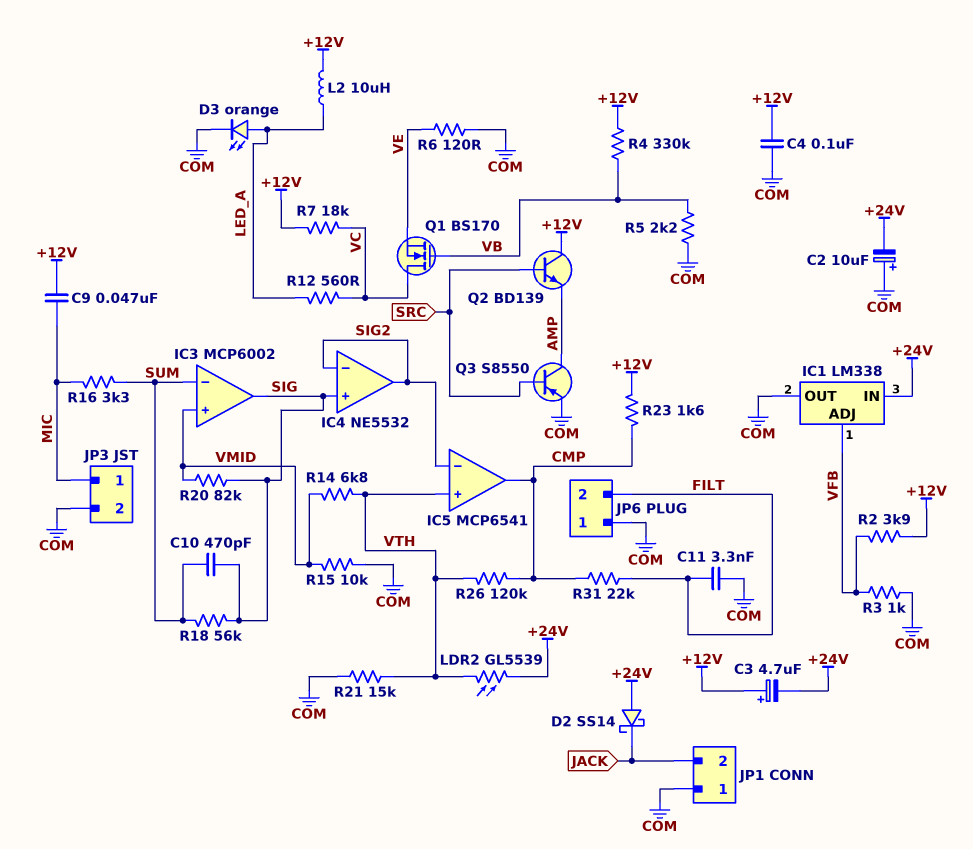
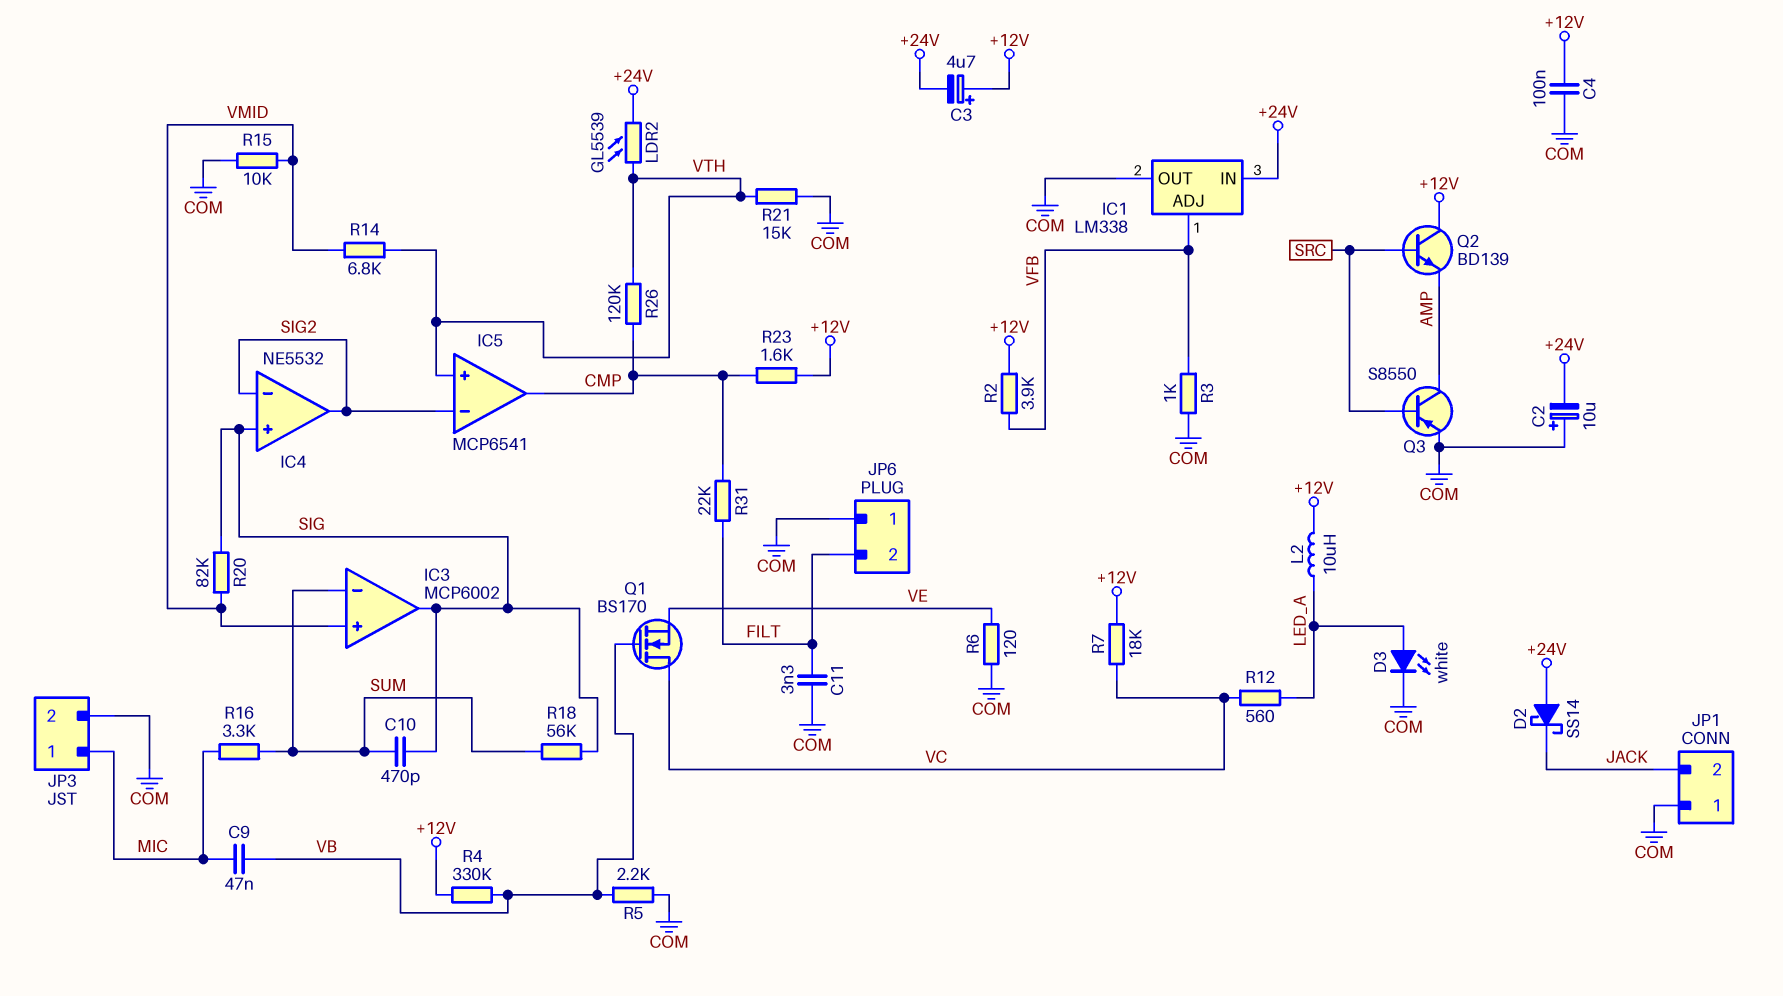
C9: 47nF (+12V, MIC) -> 47nF (MIC, VB)
D3: LED orange (A LED_A, K COM) -> LED white (A LED_A, K COM)

